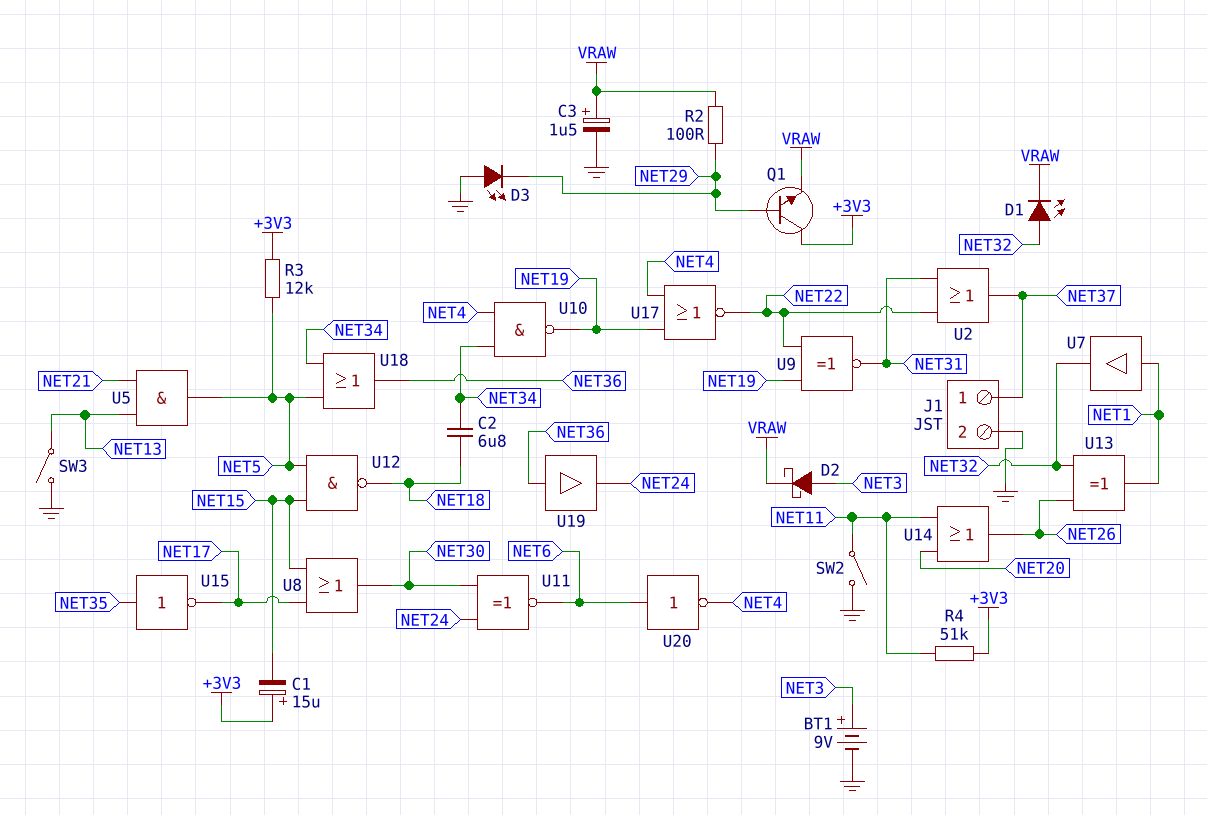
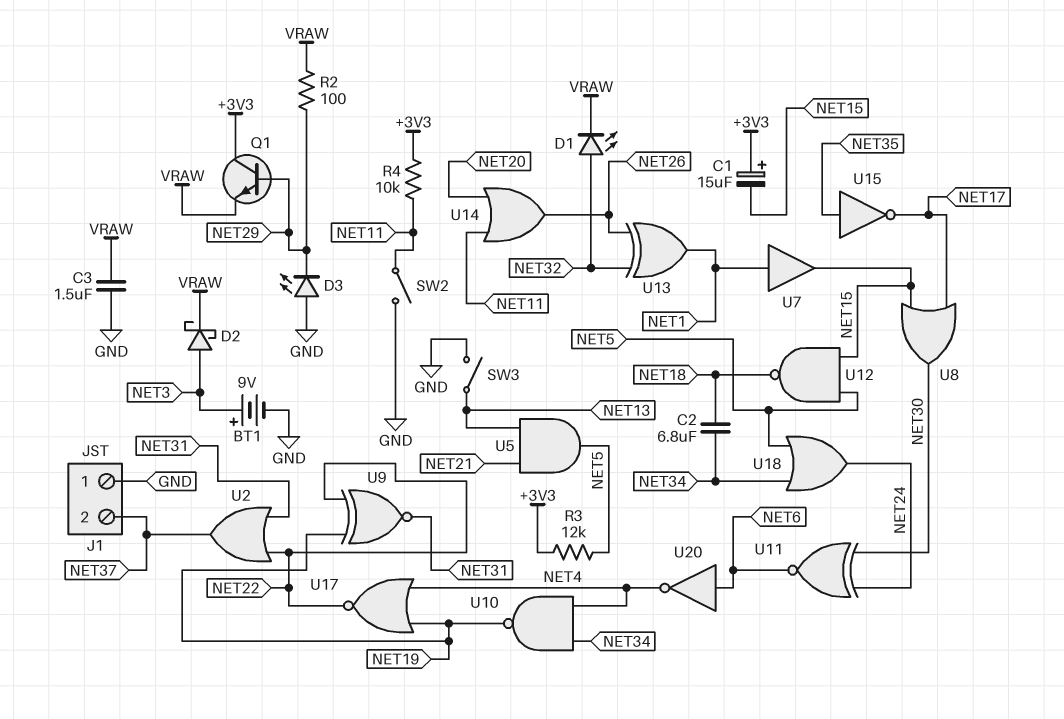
C3: 1.5uF (plus VRAW, minus GND) -> 1.5uF (GND, VRAW)
J1 pin 1: NET37 -> GND
J1 pin 2: GND -> NET37
R4: 51k (+3V3, NET11) -> 10k (+3V3, NET11)
U7: buffer (in NET1, out NET32) -> buffer (in NET1, out NET15)
U18: OR (in NET5, in NET34, out NET36) -> OR (in NET5, in NET34, out NET24)
U19: buffer (in NET36, out NET24) -> none

